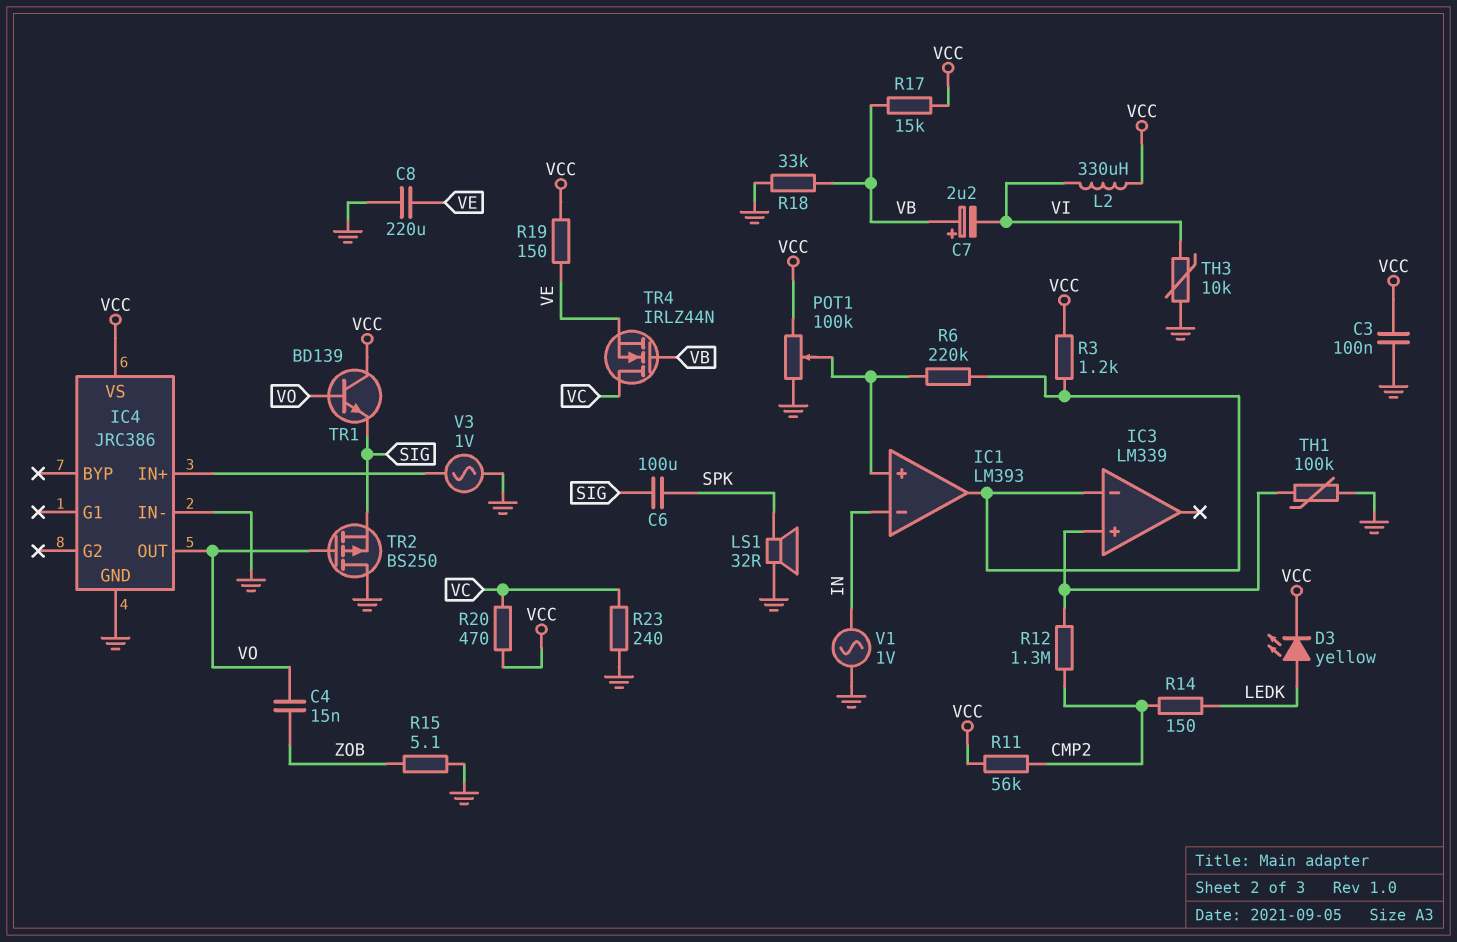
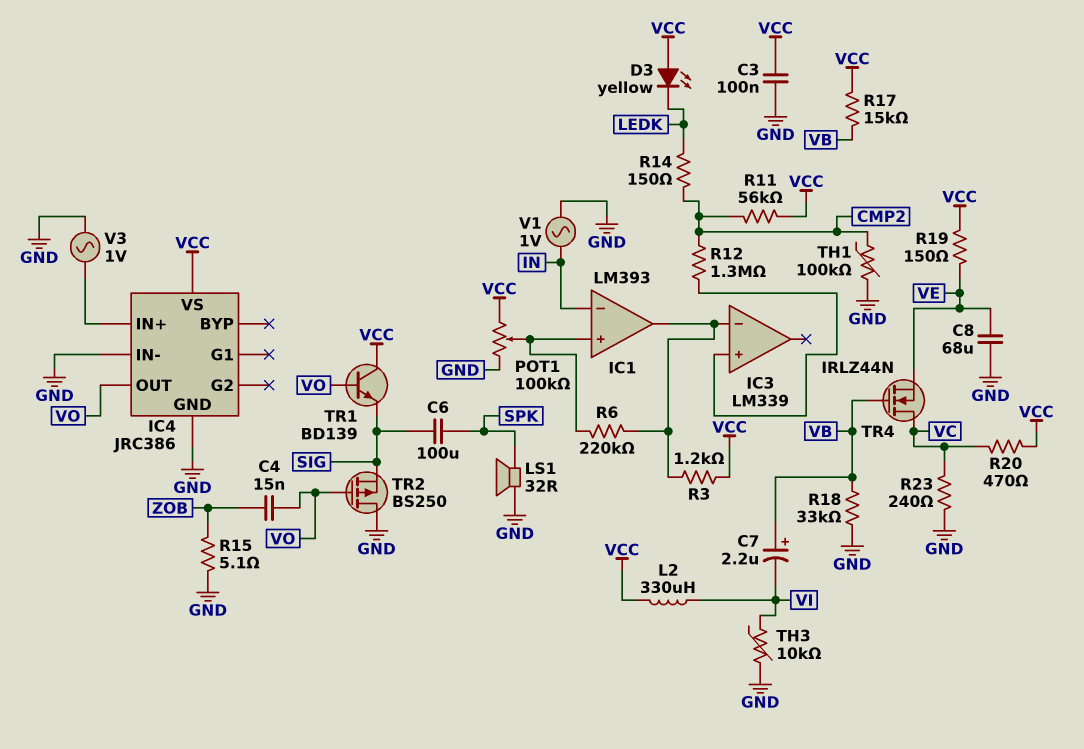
C8: 220uF (GND, VE) -> 68uF (GND, VE)
D3: LED yellow (A LEDK, K VCC) -> LED yellow (A VCC, K LEDK)
TH1: 100k (GND, IC3/in+) -> 100k (CMP2, GND)

